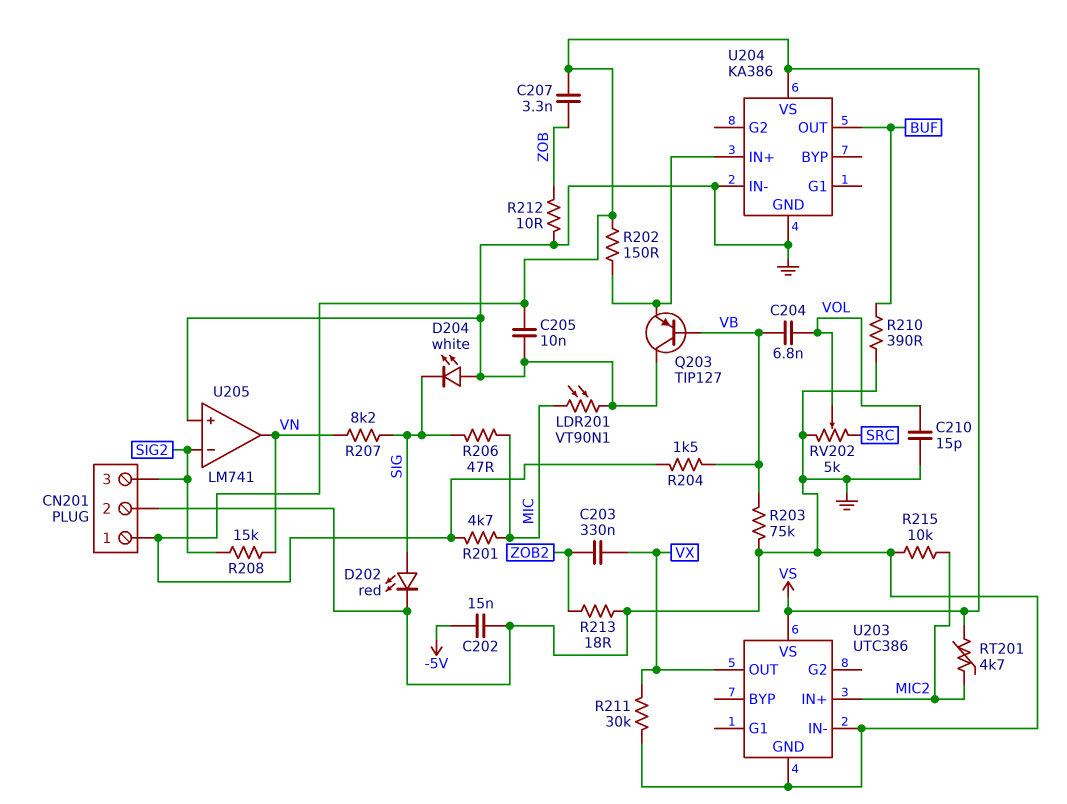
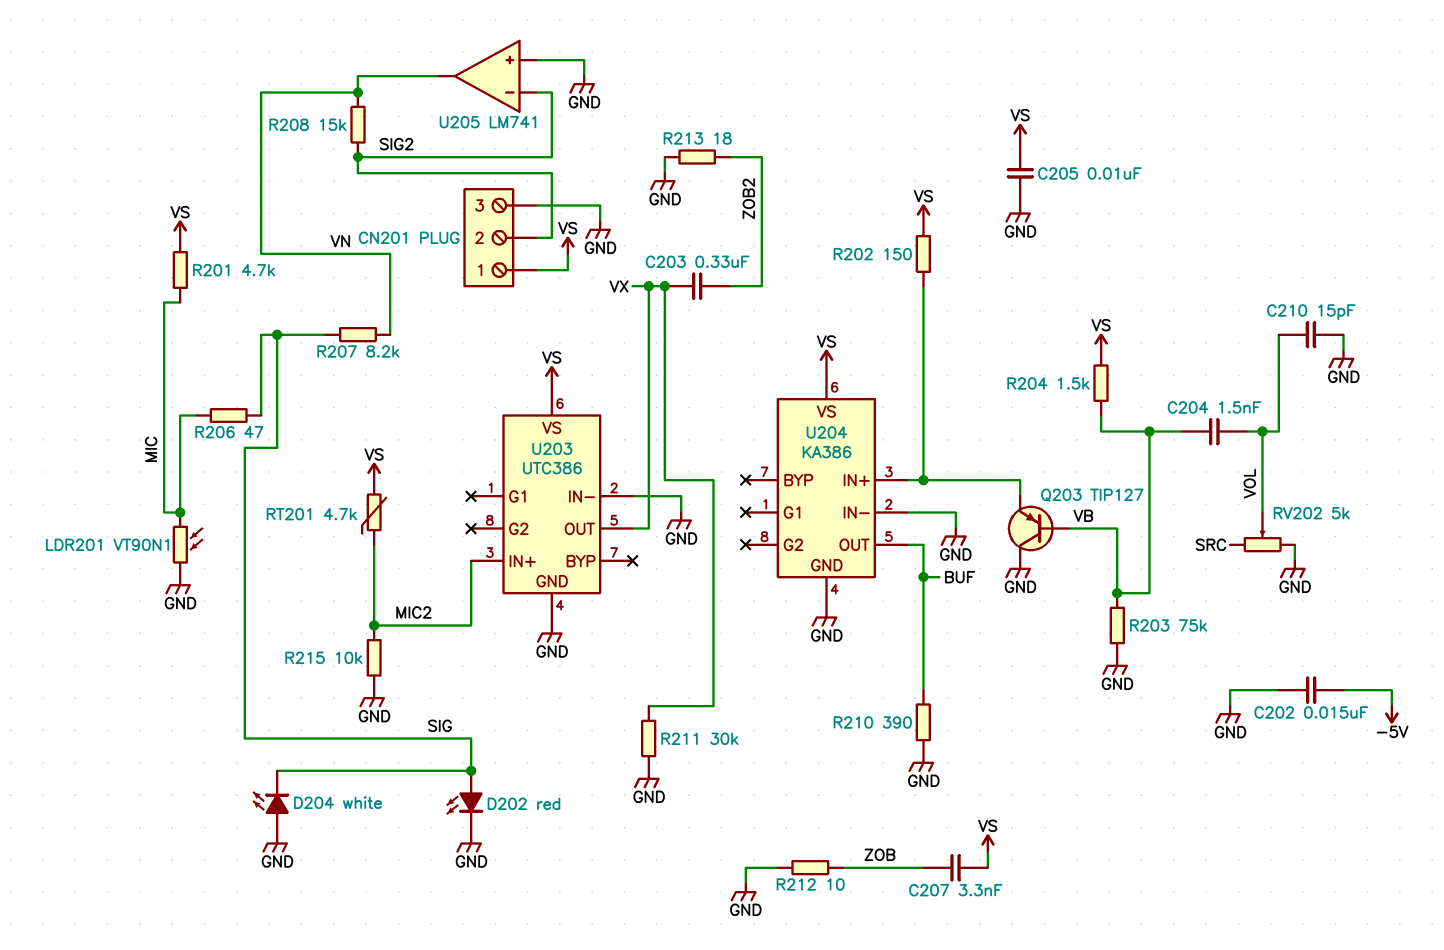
C204: 6.8nF (VB, VOL) -> 1.5nF (VB, VOL)
CN201 pin 2: GND -> SIG2
CN201 pin 3: SIG2 -> GND

